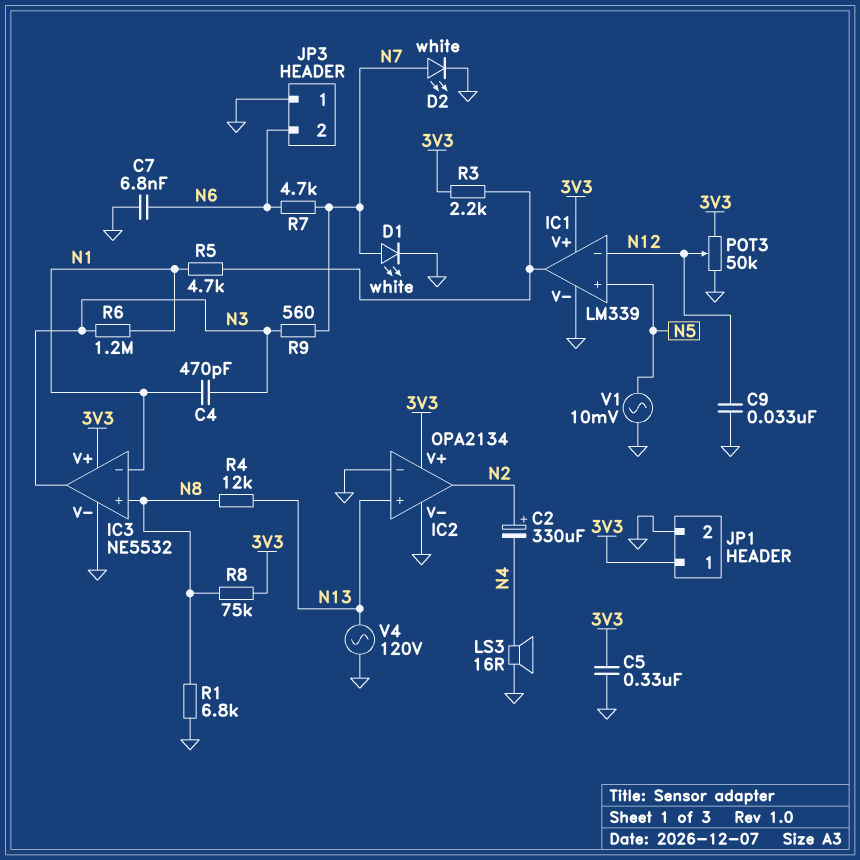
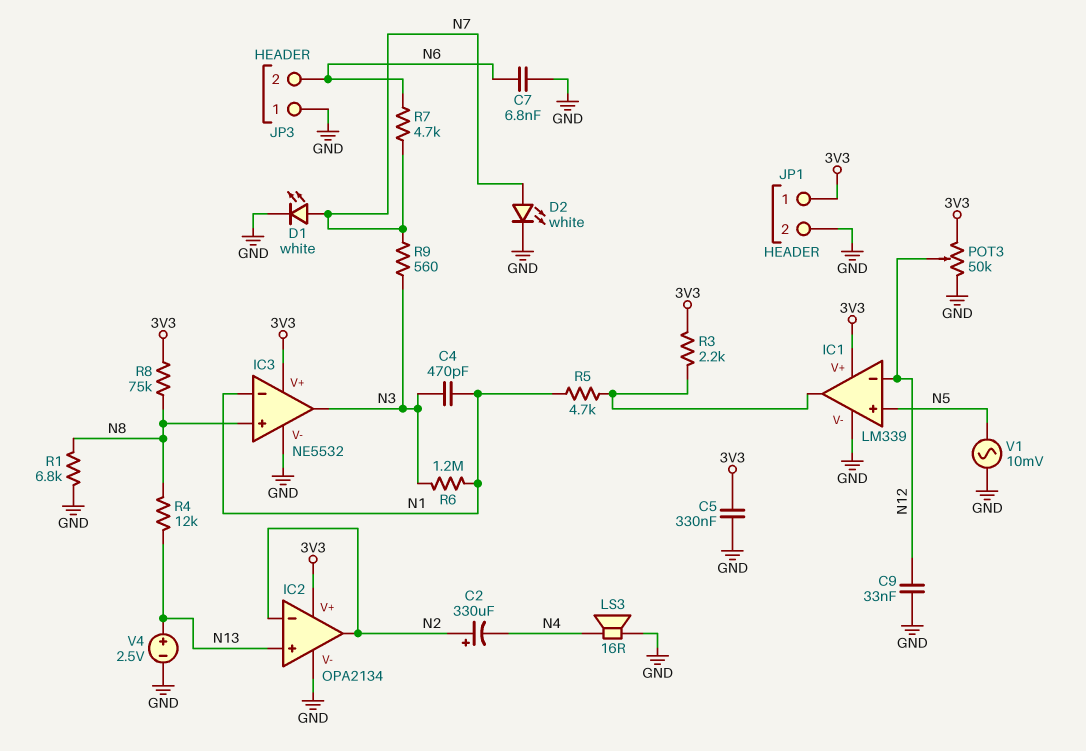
IC2 pin in-: GND -> N2
V4: AC 120V (GND, N13) -> 2.5V (plus N13, minus GND)

